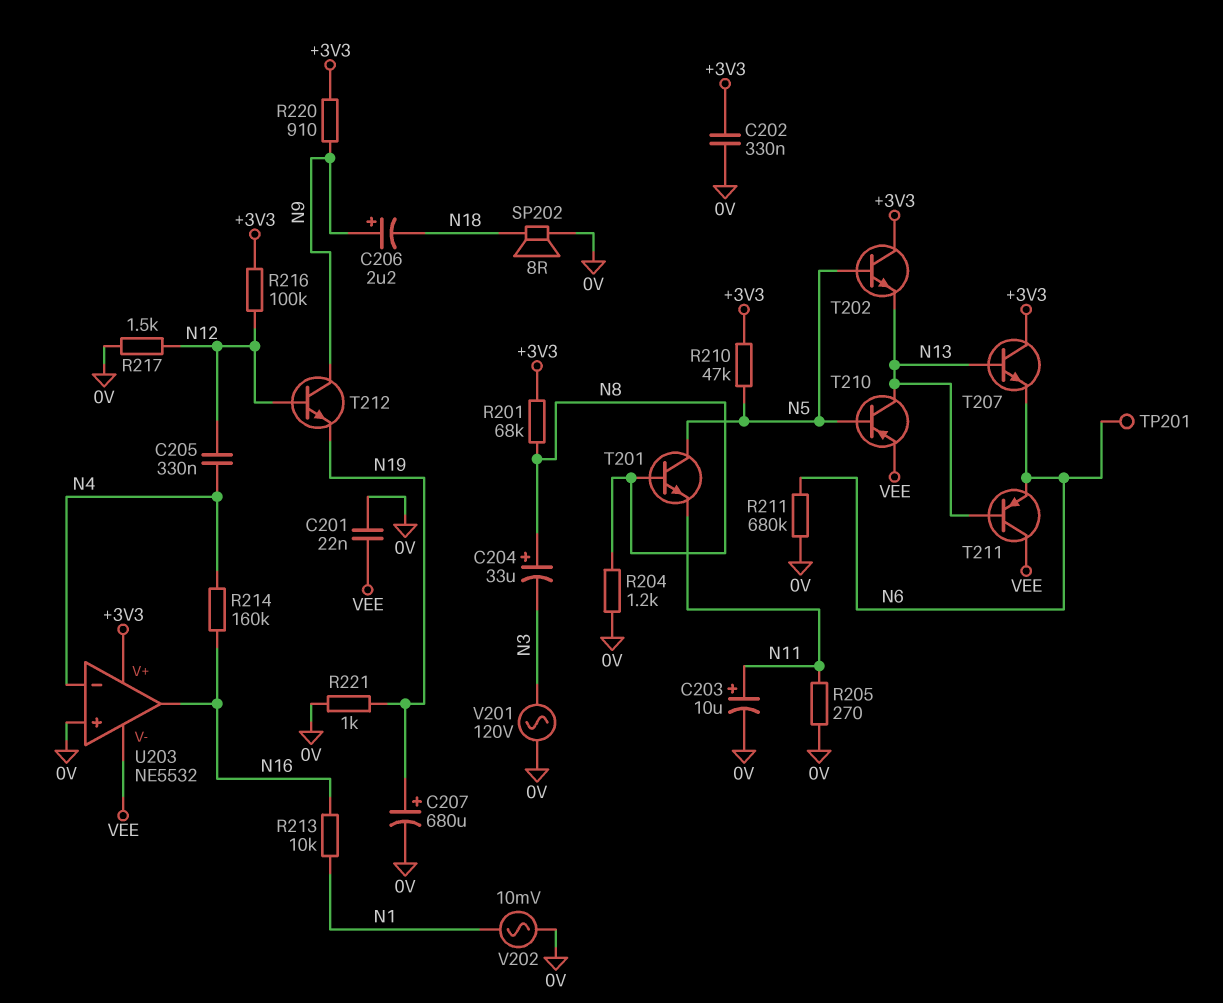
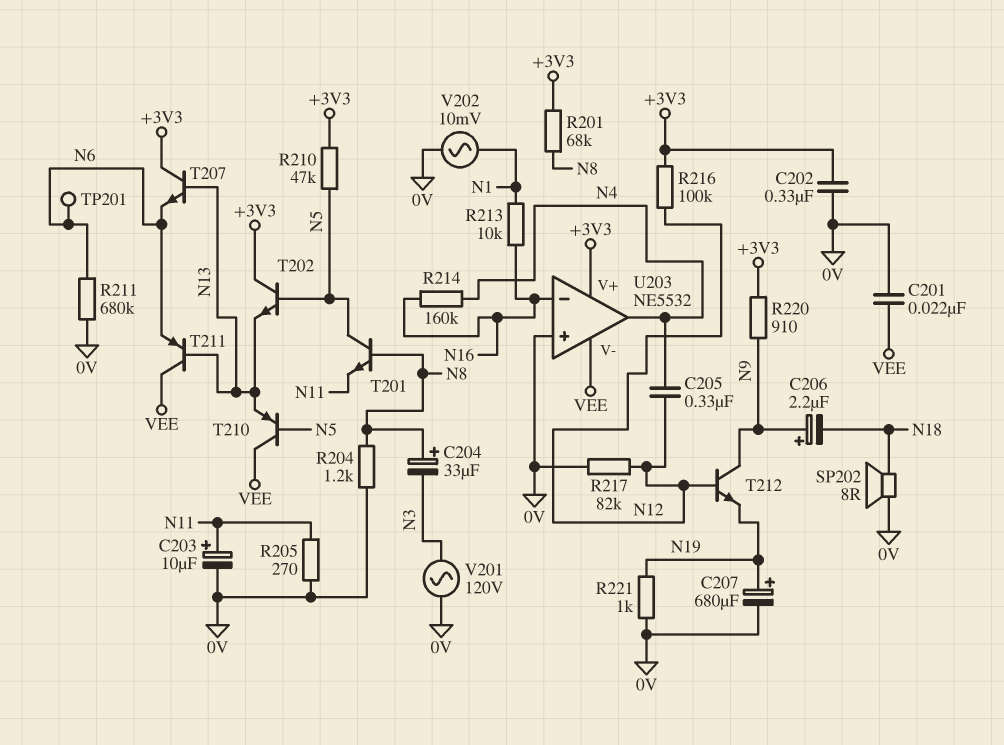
R217: 1.5k (0V, N12) -> 82k (0V, N12)
T210: PNP (B N5, C N13, E VEE) -> PNP (B N5, C VEE, E N13)
U203 pin in-: N4 -> N16
U203 pin out: N16 -> N4

